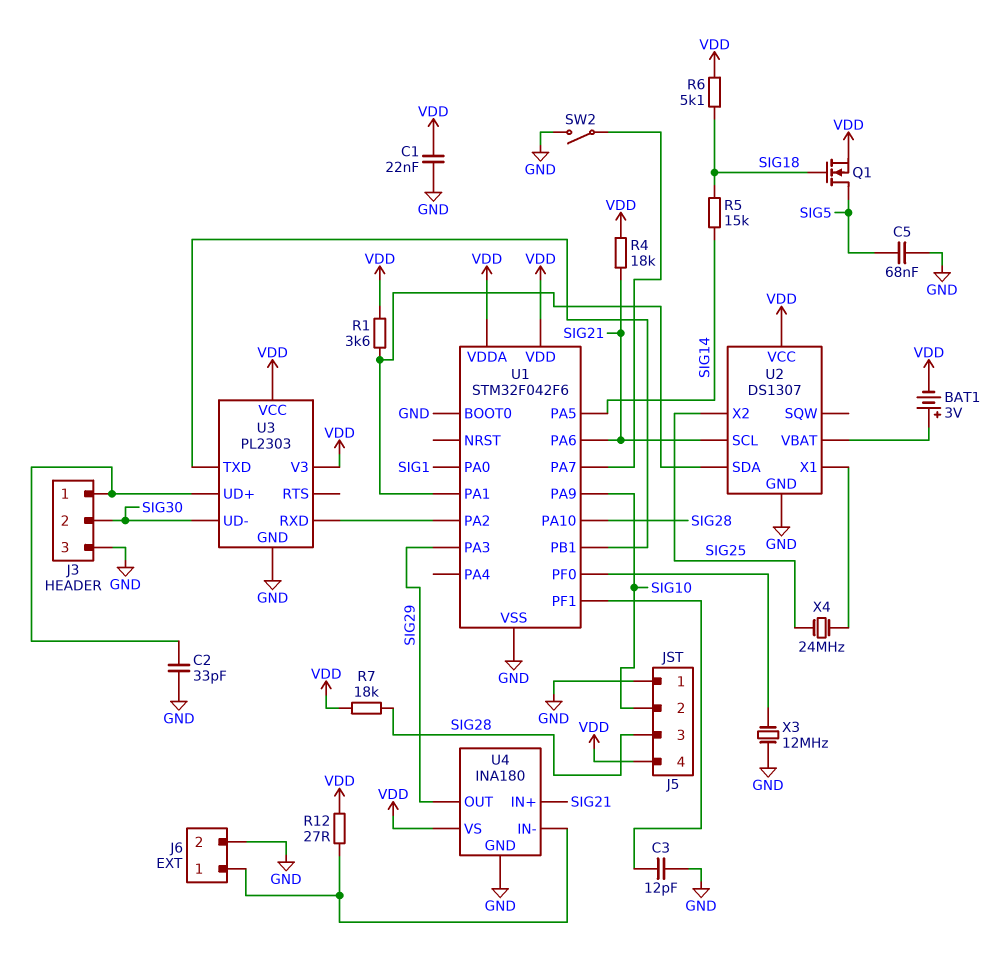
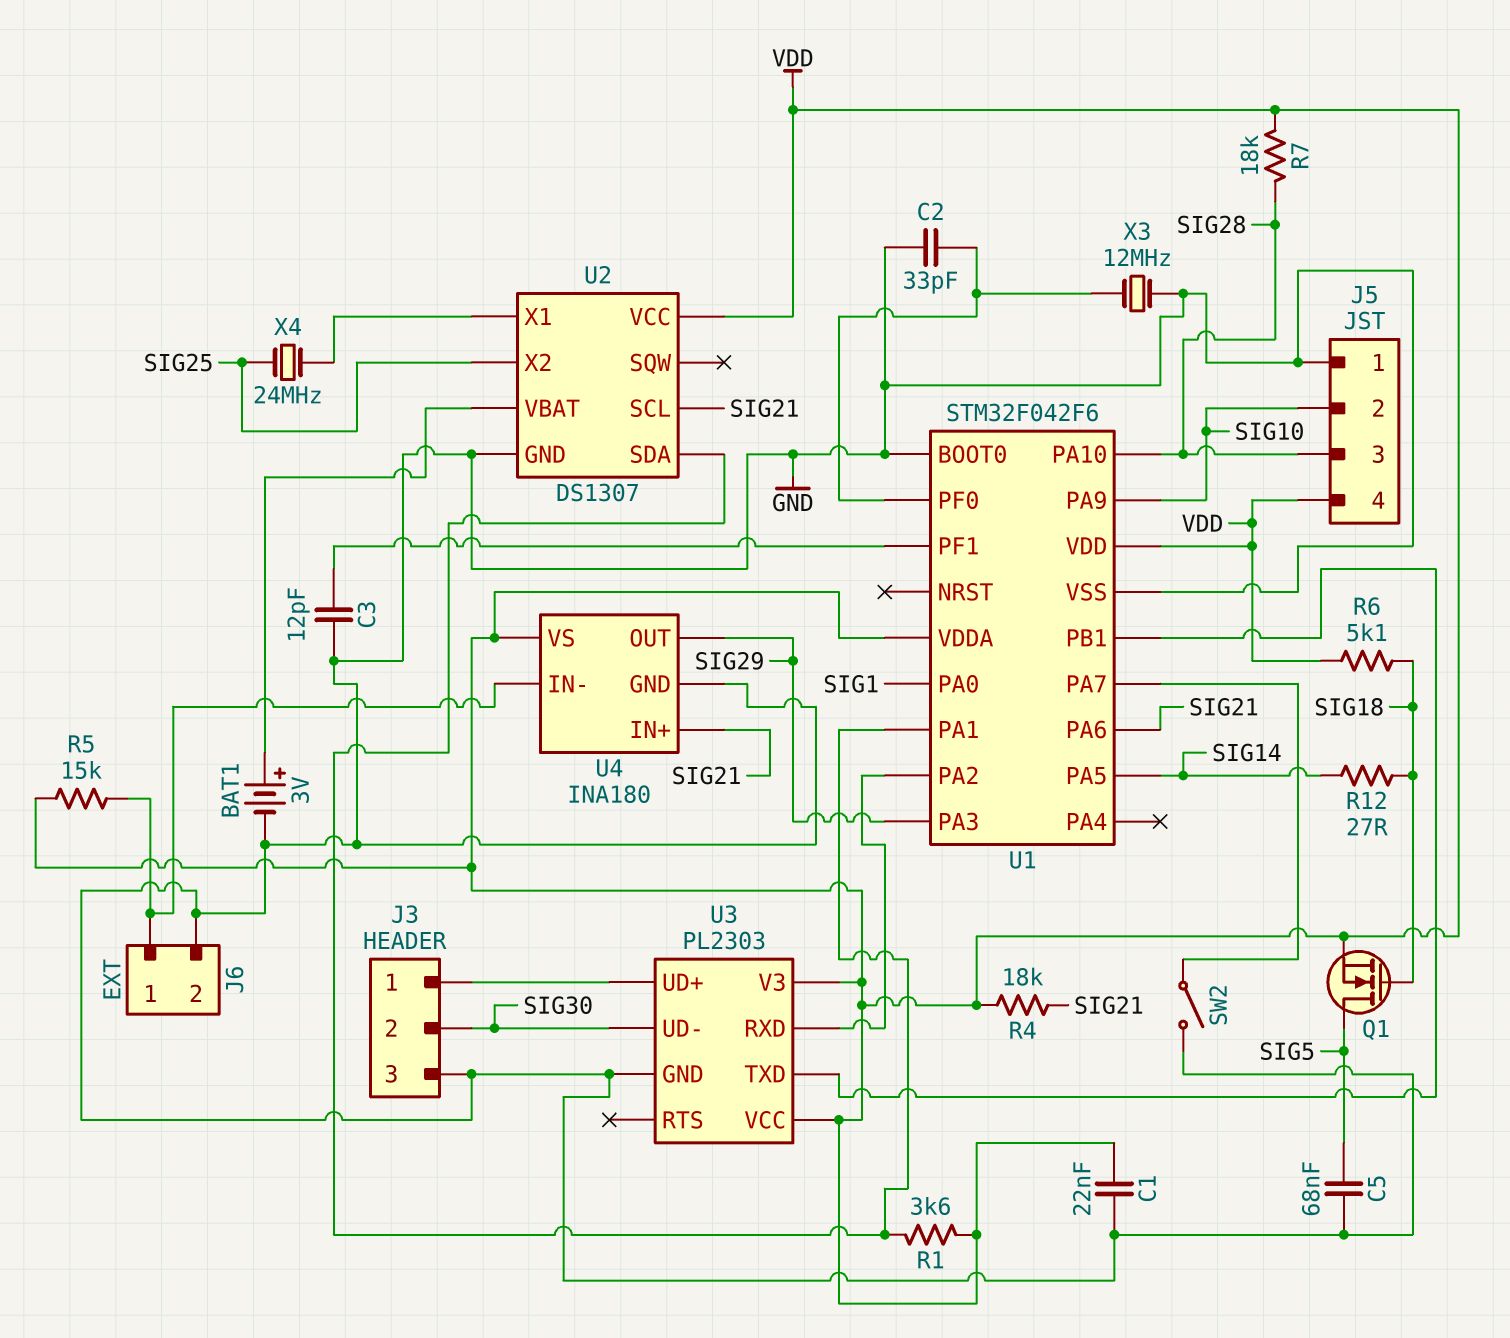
BAT1: 3V (plus U2/VBAT, minus VDD) -> 3V (plus U2/VBAT, minus GND)
C2: 33pF (GND, J3/1) -> 33pF (GND, U1/PF0)
R5: 15k (SIG14, SIG18) -> 15k (J6/1, VDD)
R12: 27 (J6/1, VDD) -> 27 (SIG14, SIG18)

